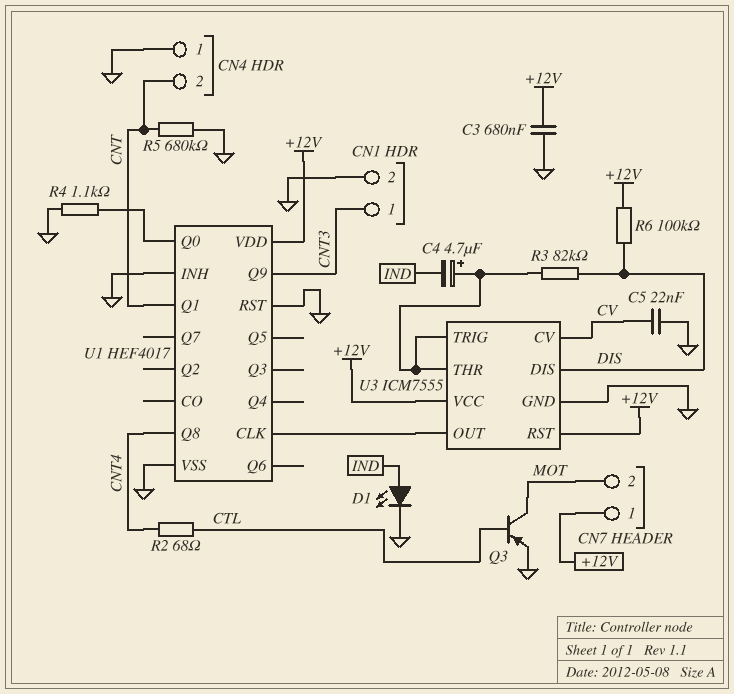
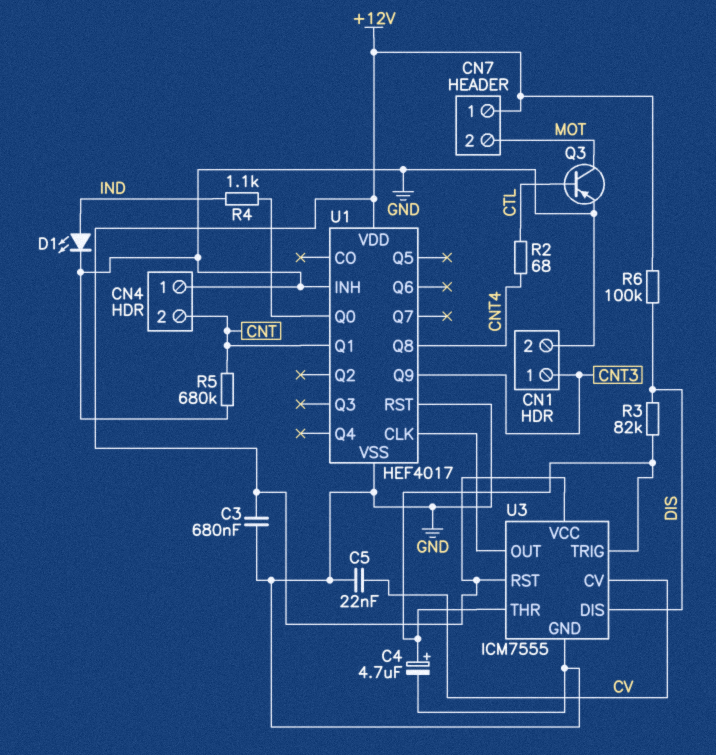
C4: 4.7uF (plus U3/THR, minus IND) -> 4.7uF (plus U3/THR, minus GND)
R4: 1.1k (GND, U1/Q0) -> 1.1k (IND, U1/Q0)

